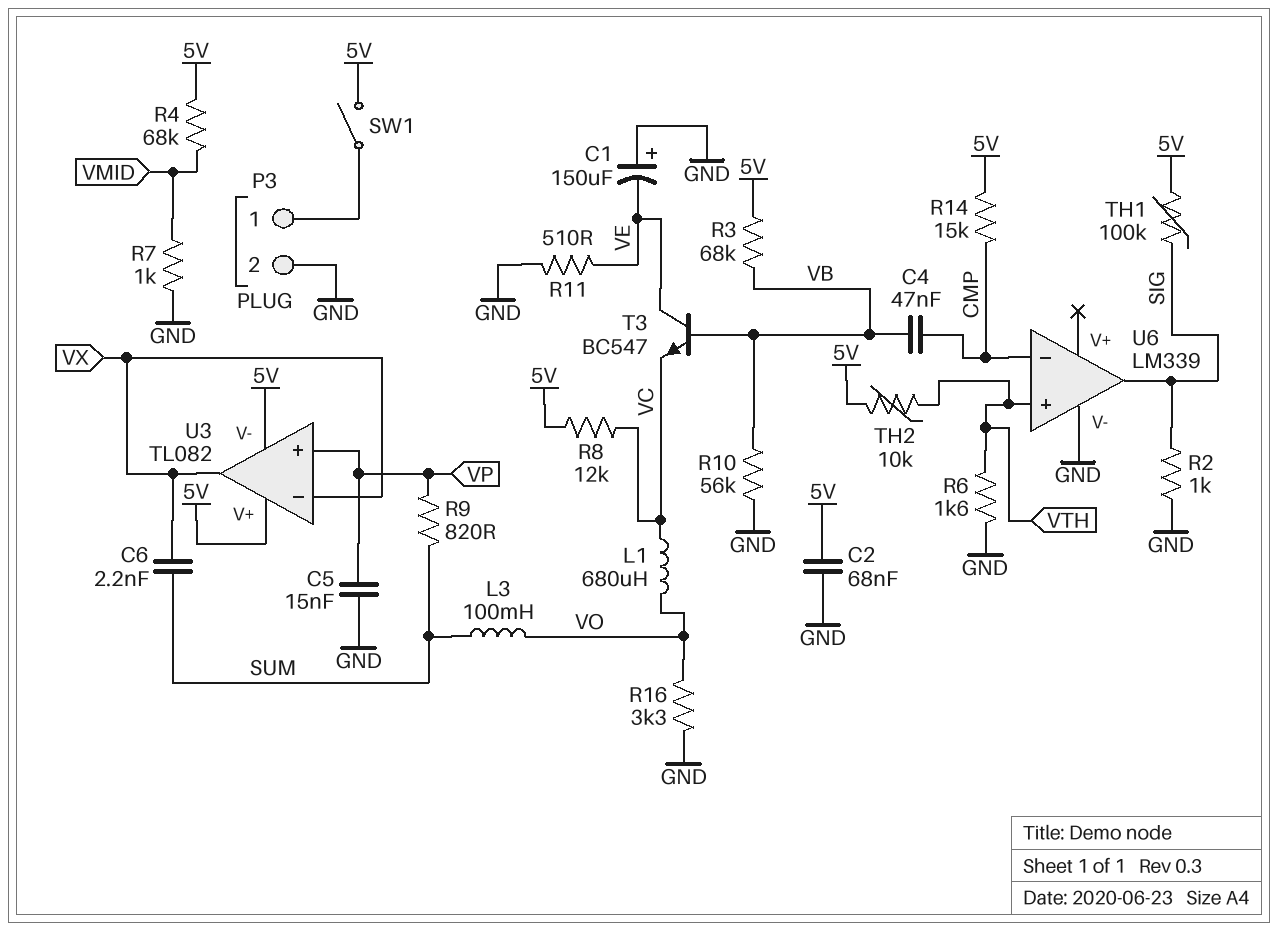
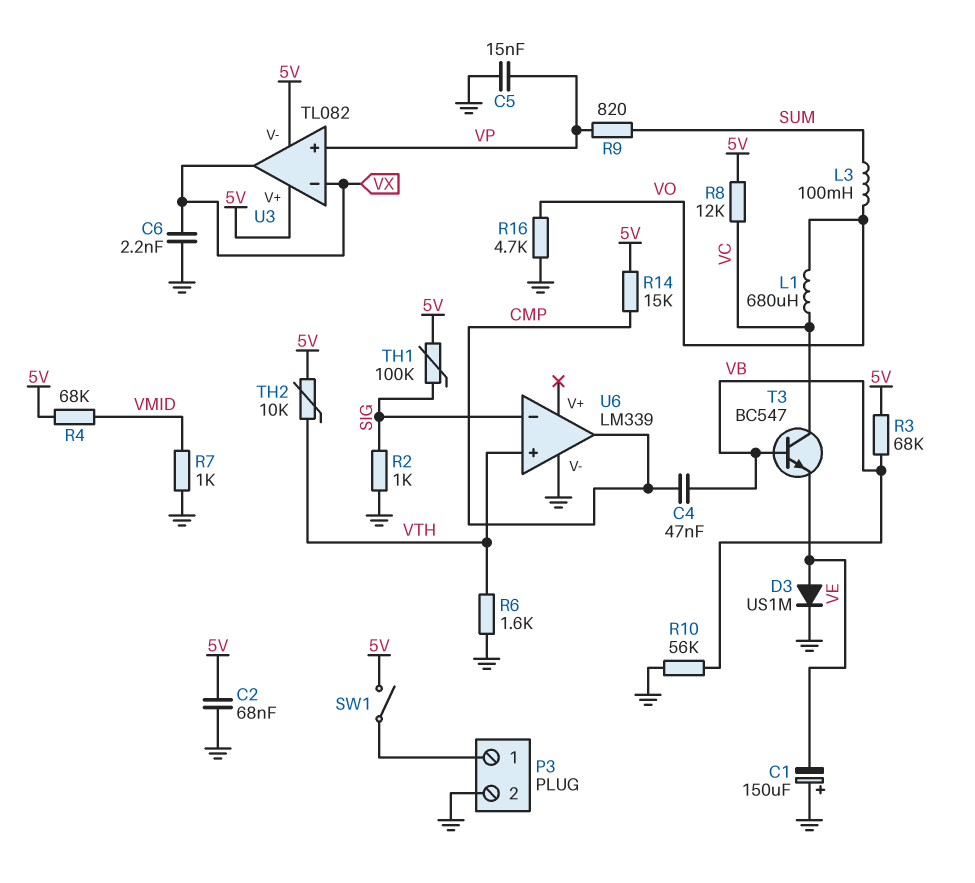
C6: 2.2nF (SUM, VX) -> 2.2nF (GND, VX)
D3: none -> diode US1M (A VE, K GND)
R11: 510 (GND, VE) -> none
R16: 3.3k (GND, VO) -> 4.7k (GND, VO)
T3: NPN BC547 (B VB, C VE, E VC) -> NPN BC547 (B VB, C VC, E VE)
U6 pin in-: CMP -> SIG
U6 pin out: SIG -> CMP

